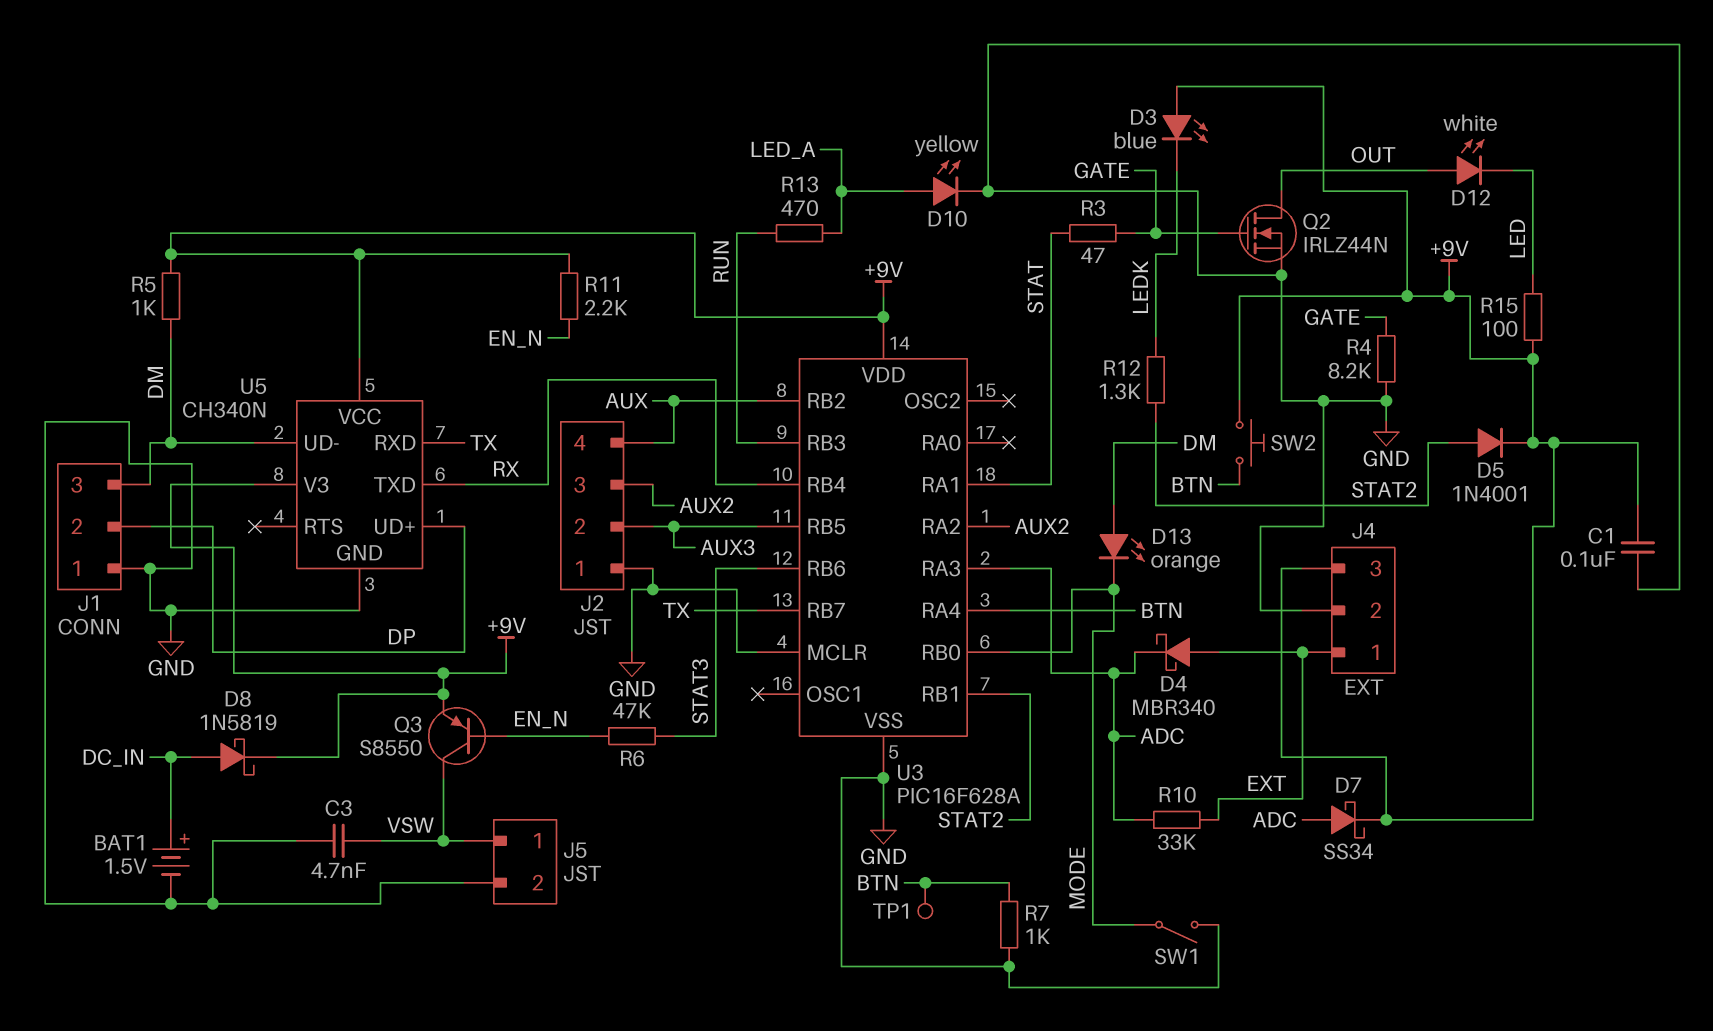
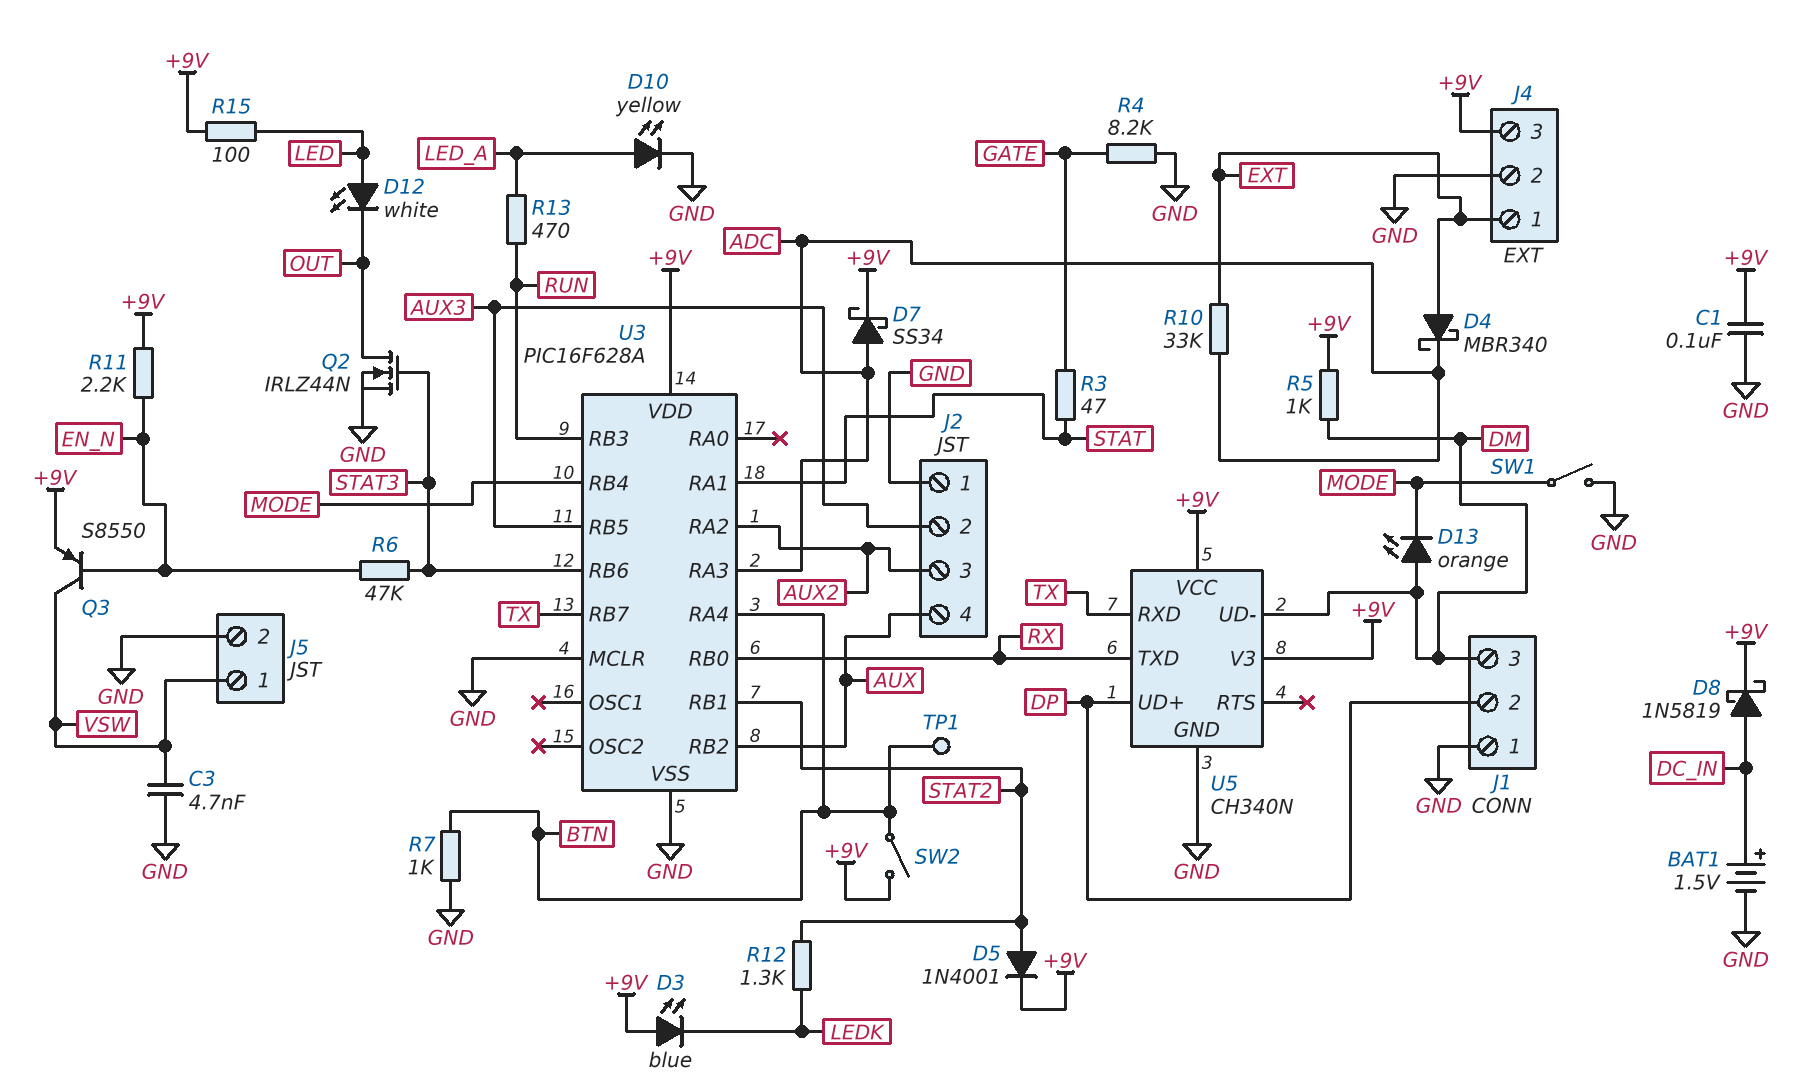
D12: LED white (A OUT, K LED) -> LED white (A LED, K OUT)
Q2: NMOS IRLZ44N (G GATE, D OUT, S GND) -> NMOS IRLZ44N (G STAT3, D OUT, S GND)
SW2: button (+9V, BTN) -> switch (+9V, BTN)
U3 pin RB0: MODE -> RX
U3 pin RB4: RX -> MODE

